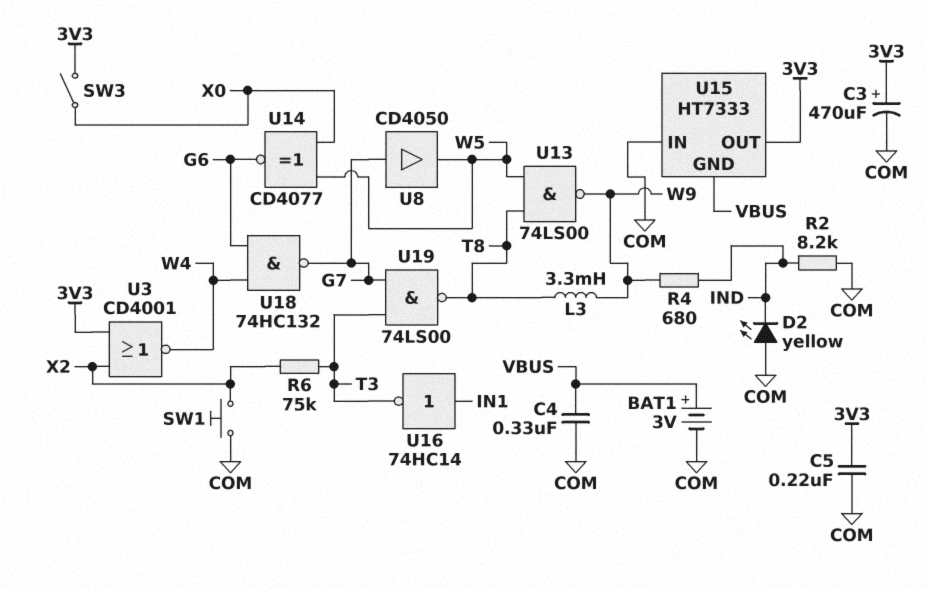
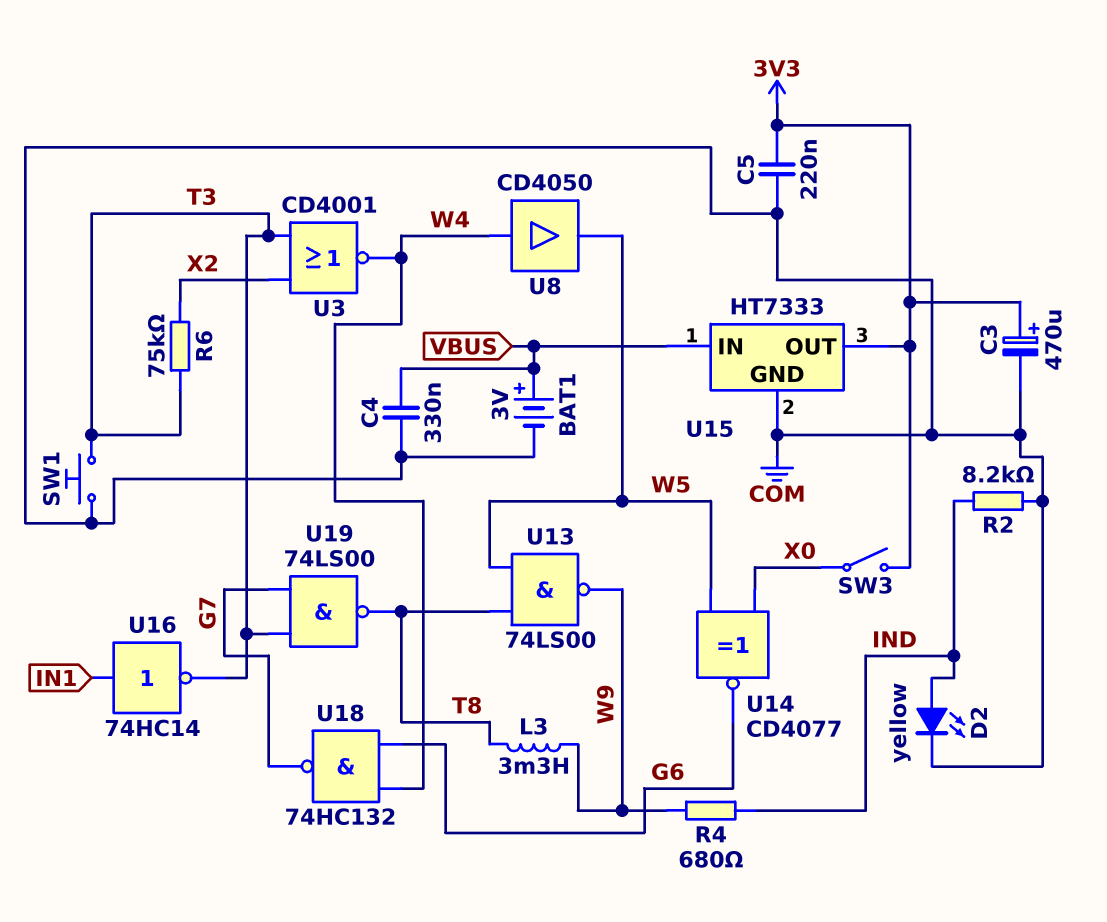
D2: LED yellow (A COM, K IND) -> LED yellow (A IND, K COM)
SW1: button (COM, X2) -> button (COM, T3)
U3: NOR CD4001 (in 3V3, in X2, out W4) -> NOR CD4001 (in T3, in X2, out W4)
U8: buffer CD4050 (in G7, out W5) -> buffer CD4050 (in W4, out W5)
U15 pin GND: VBUS -> COM
U15 pin IN: COM -> VBUS

